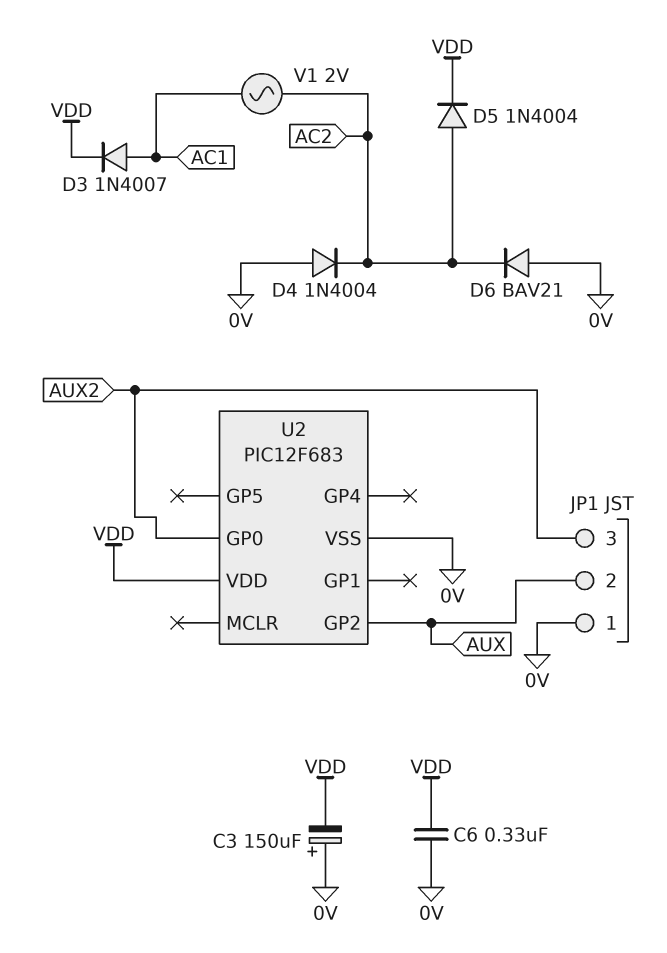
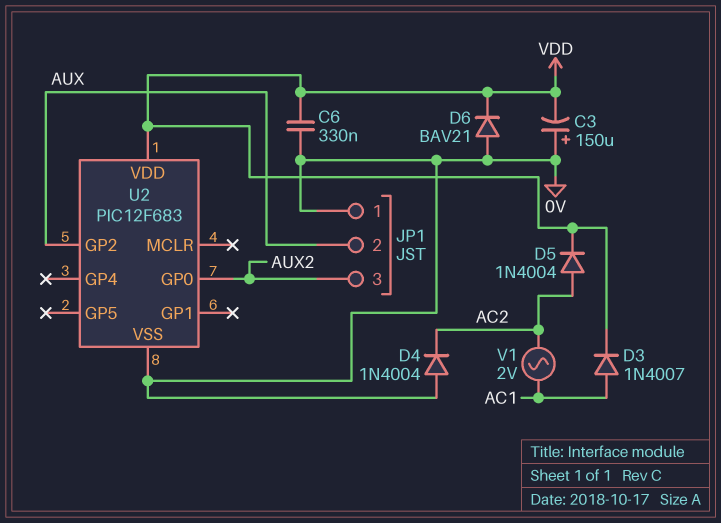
D6: diode BAV21 (A 0V, K AC2) -> diode BAV21 (A 0V, K VDD)

